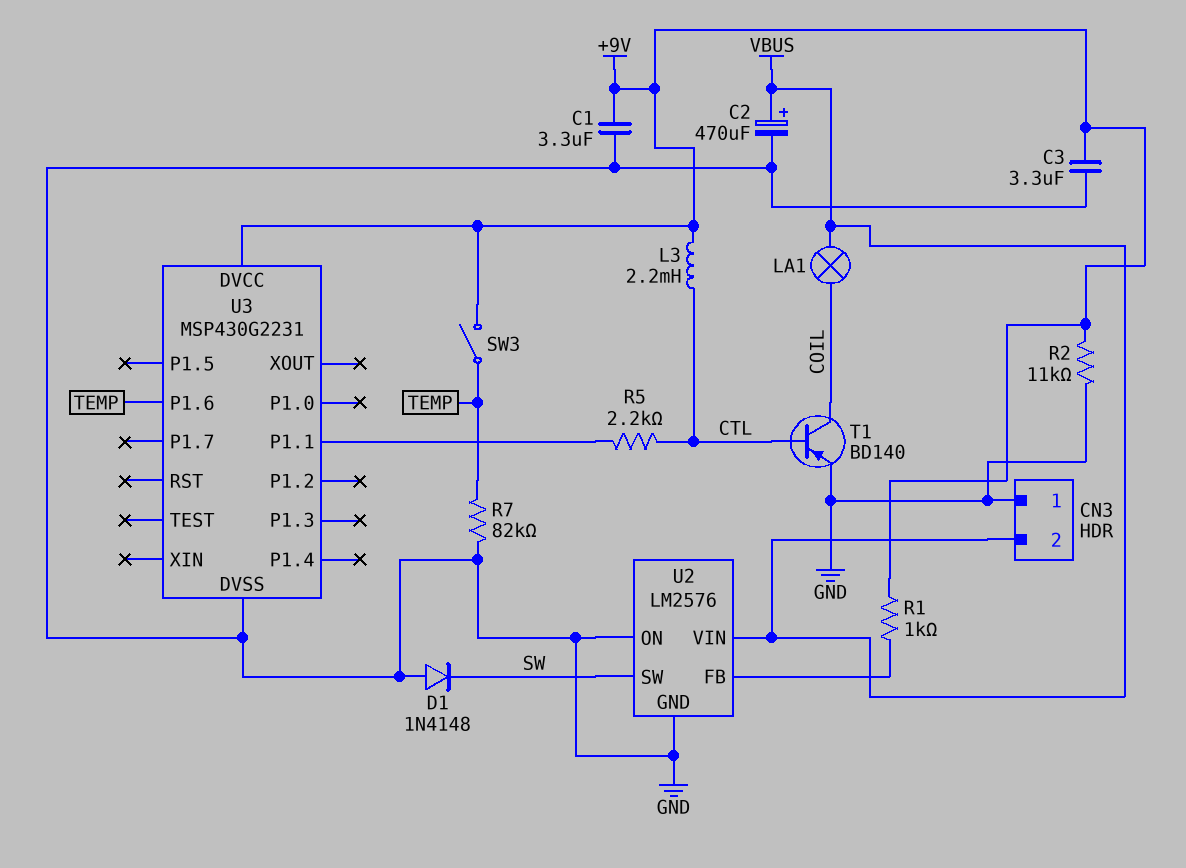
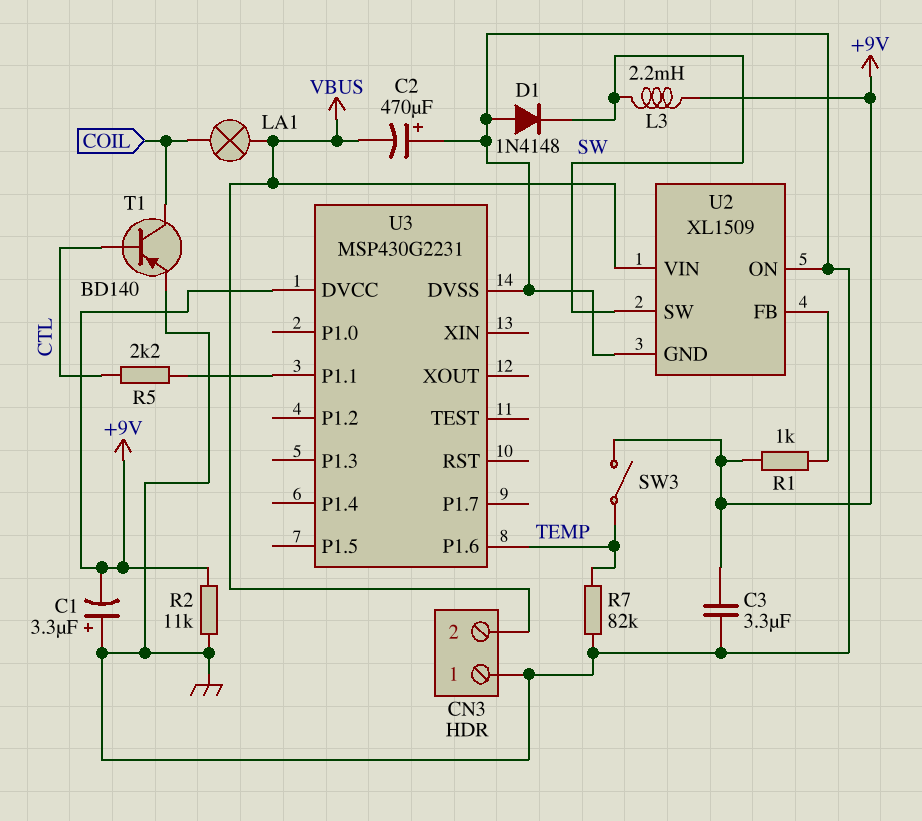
C1: 3.3uF (+9V, GND) -> 3.3uF (plus GND, minus +9V)
C2: 470uF (plus VBUS, minus GND) -> 470uF (plus GND, minus VBUS)
L3: 2.2mH (+9V, CTL) -> 2.2mH (+9V, SW)
U2: LM2576 -> XL1509

